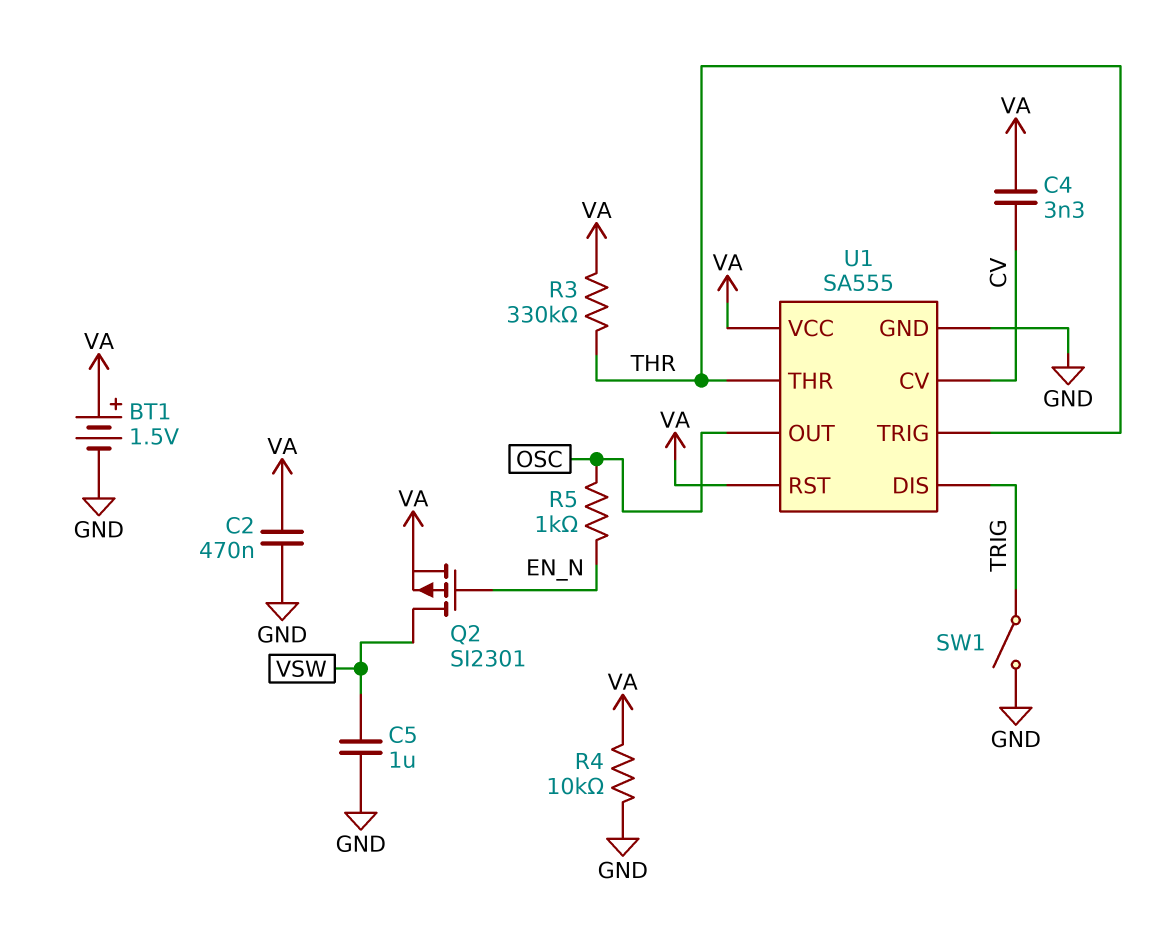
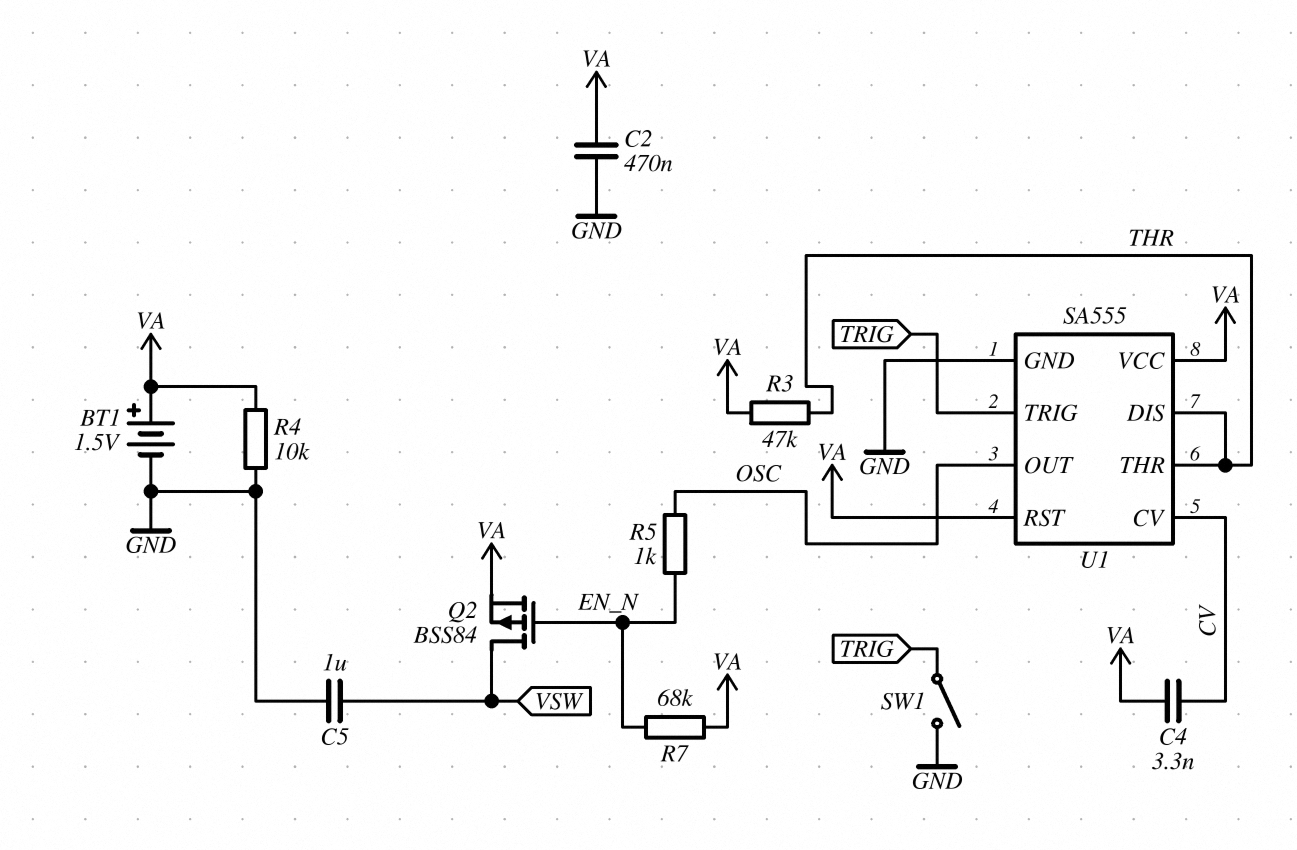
Q2: PMOS SI2301 (G EN_N, D VSW, S VA) -> PMOS BSS84 (G EN_N, D VSW, S VA)
R3: 330k (THR, VA) -> 47k (THR, VA)
R7: none -> 68k (EN_N, VA)
U1 pin DIS: TRIG -> THR
U1 pin TRIG: THR -> TRIG

